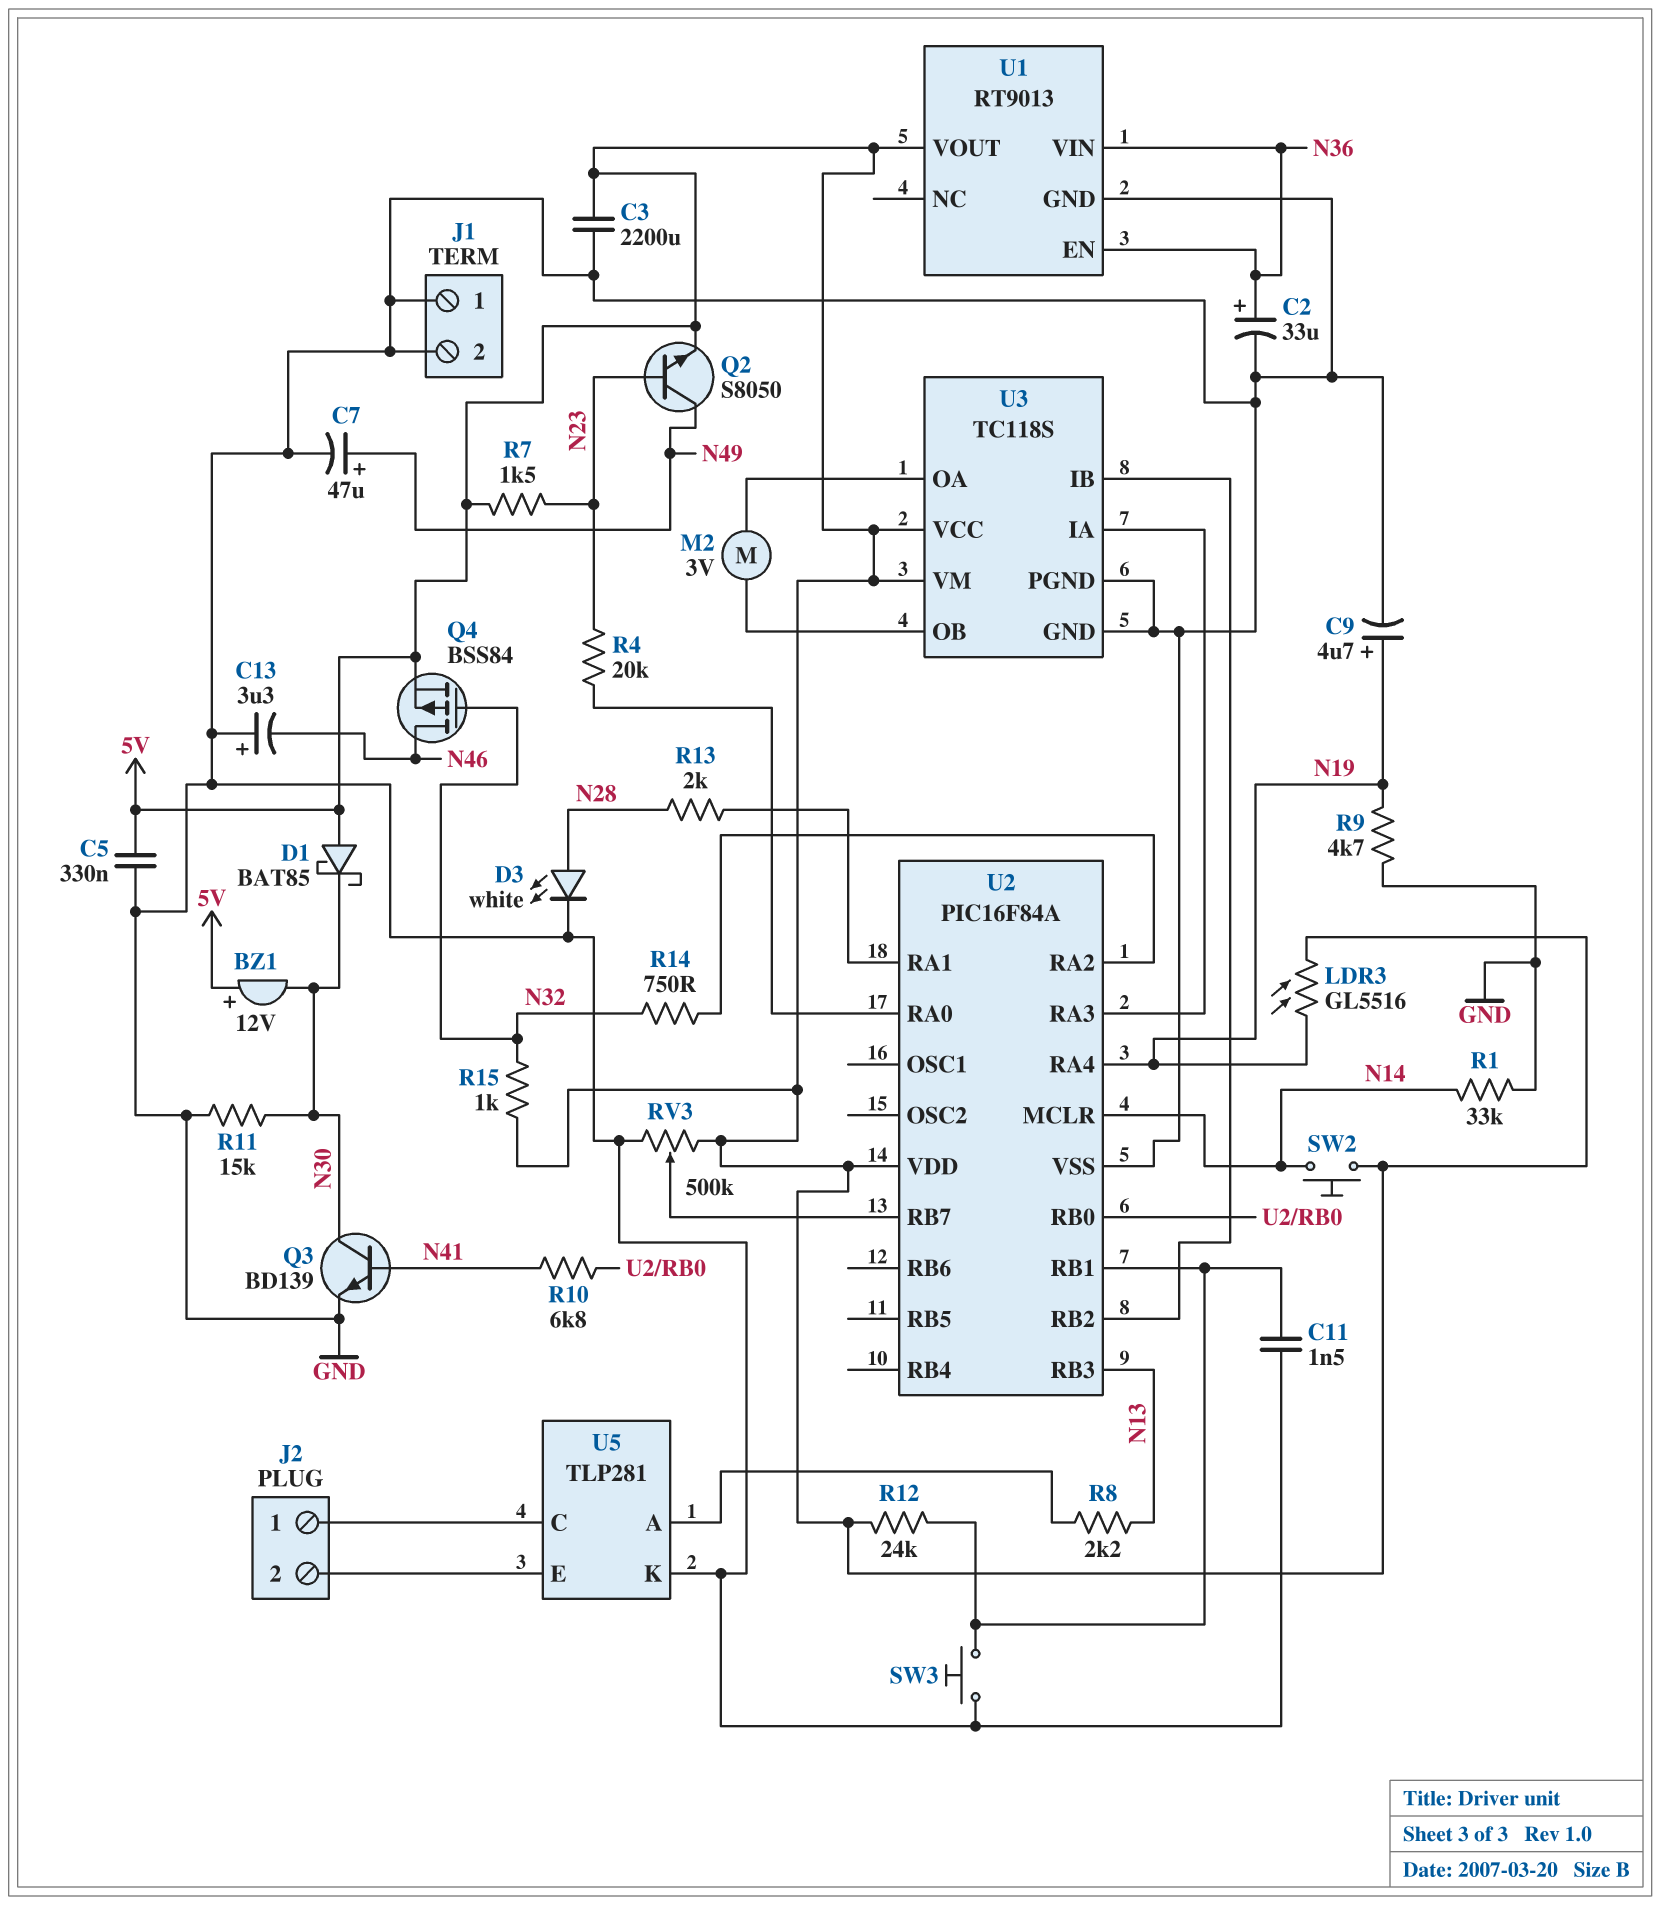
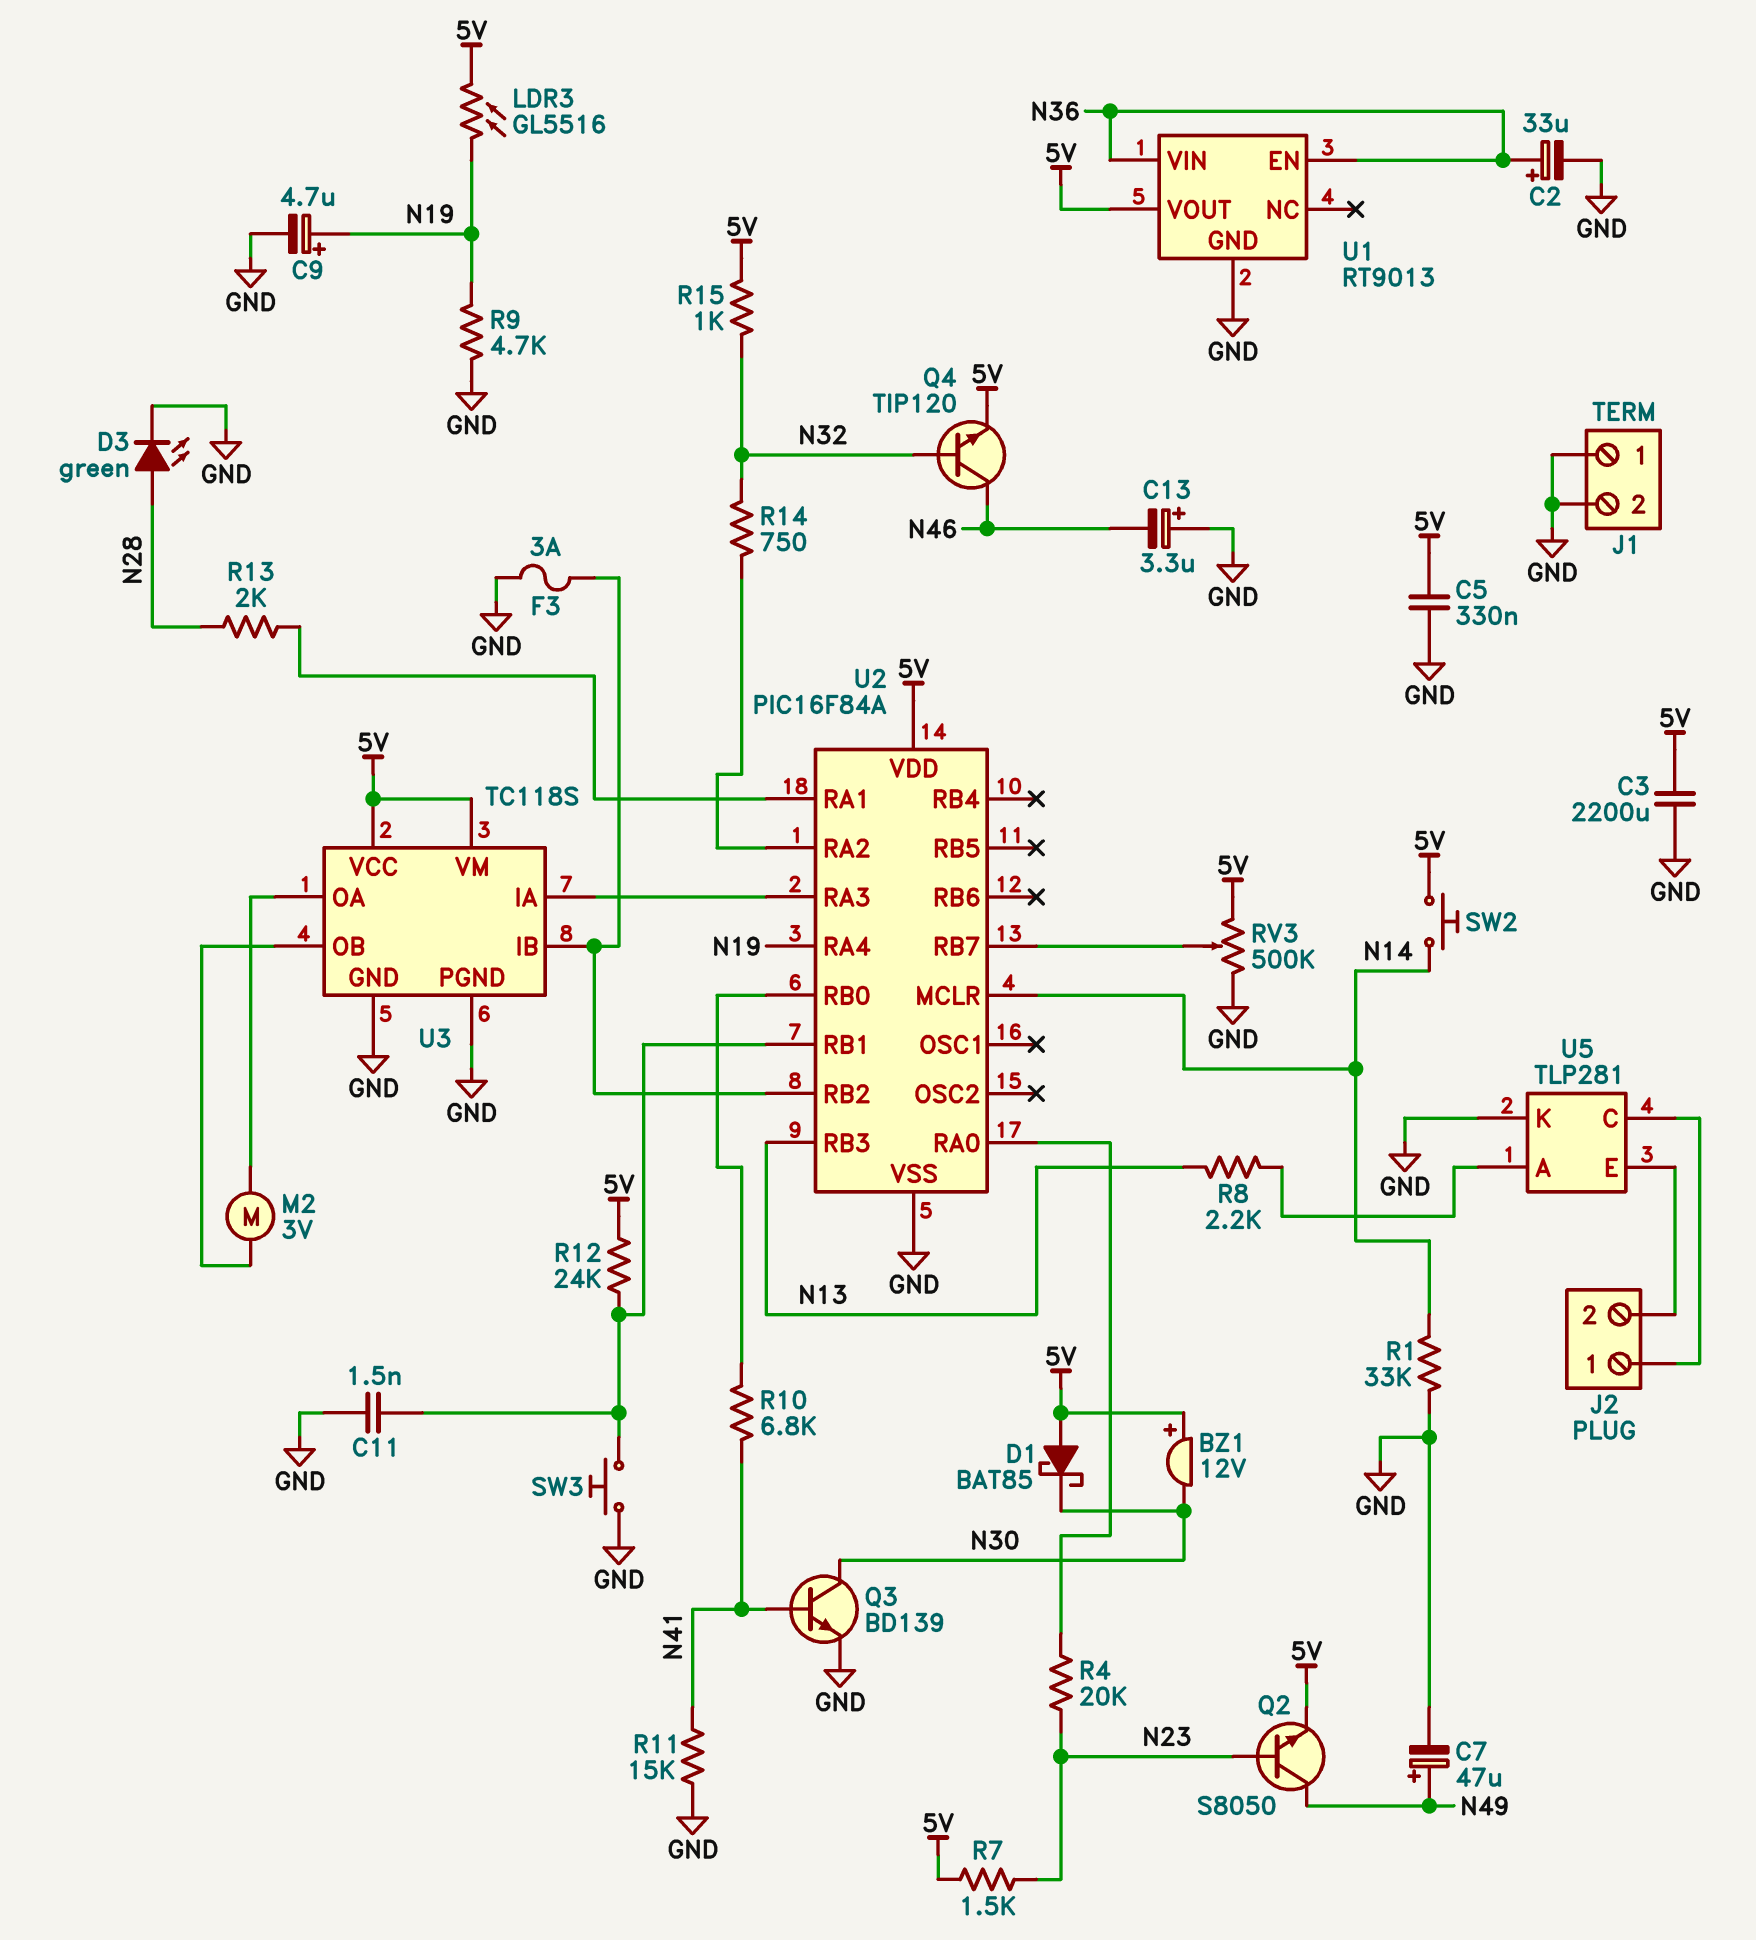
D3: LED white (A N28, K GND) -> LED green (A N28, K GND)
F3: none -> 3A (GND, U2/RB2)
Q4: PMOS BSS84 (G N32, D N46, S 5V) -> NPN TIP120 (B N32, C N46, E 5V)
R11: 15k (GND, N30) -> 15k (GND, N41)

